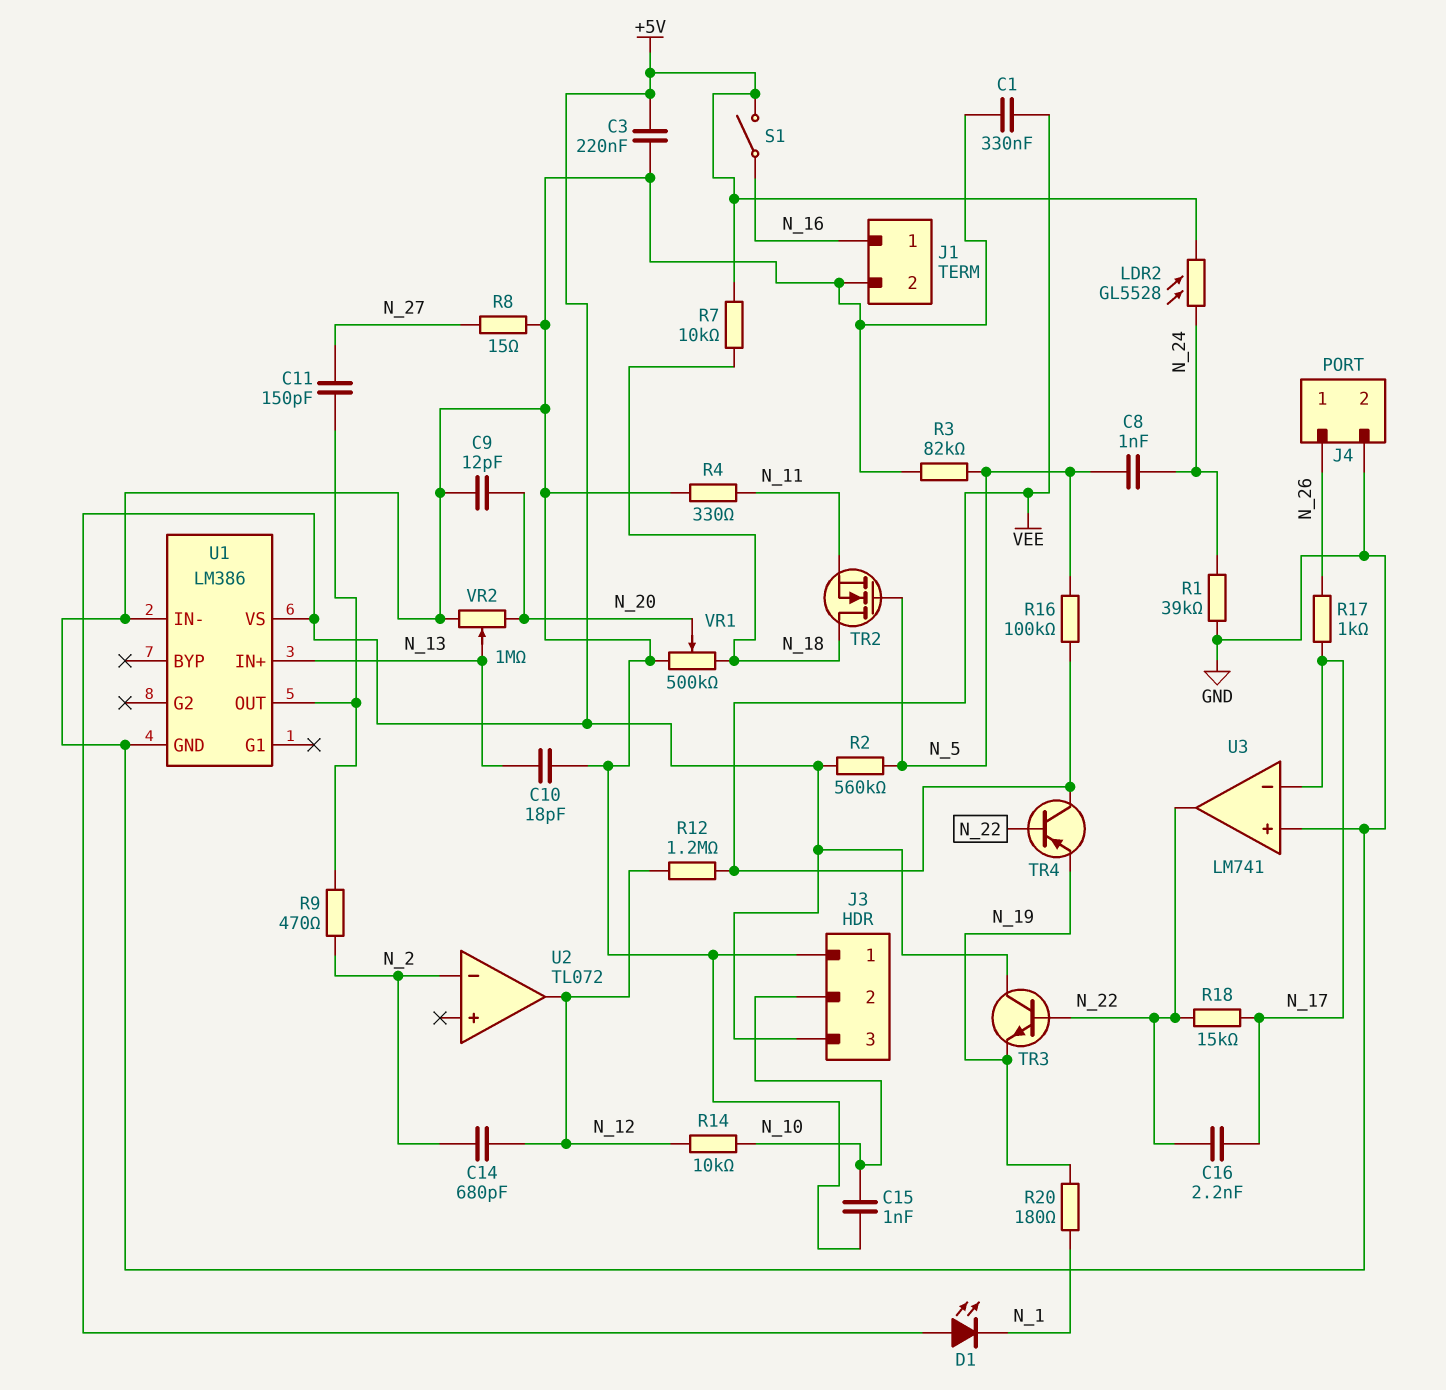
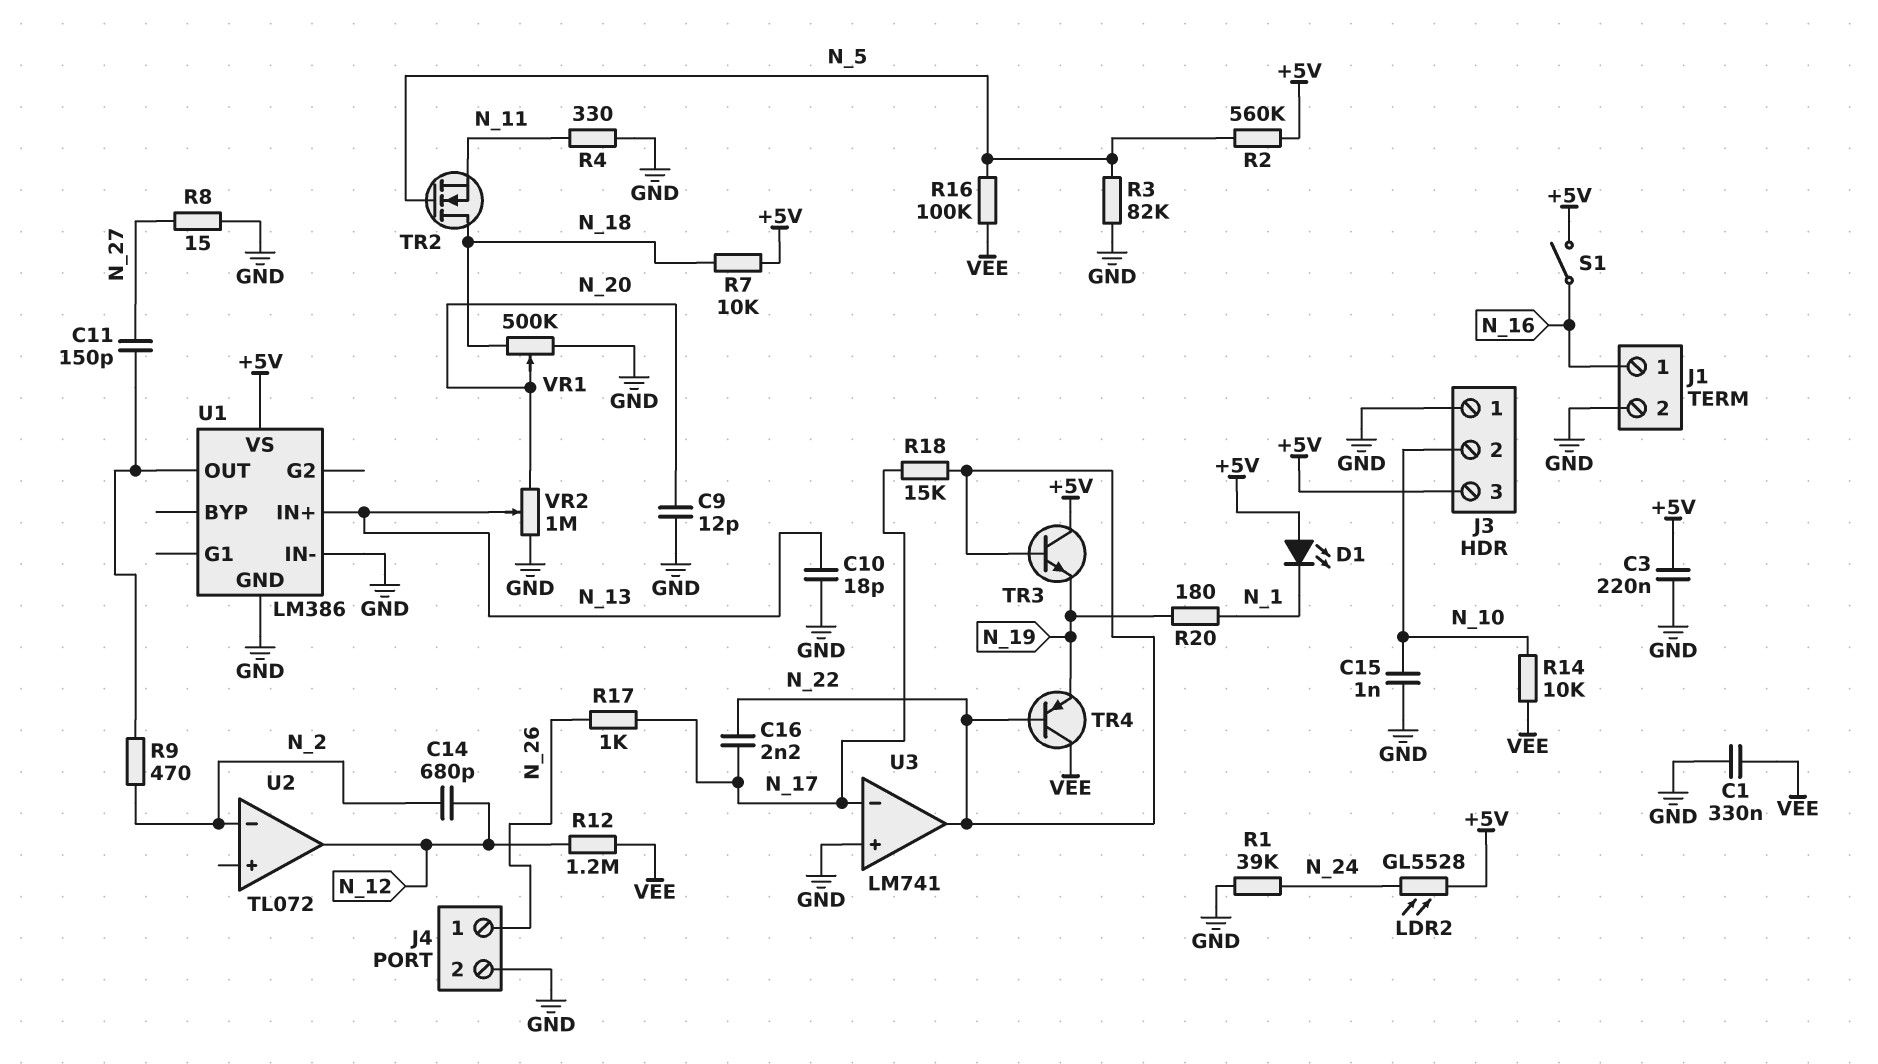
C8: 1nF (N_5, N_24) -> none
R14: 10k (N_10, N_12) -> 10k (N_10, VEE)

